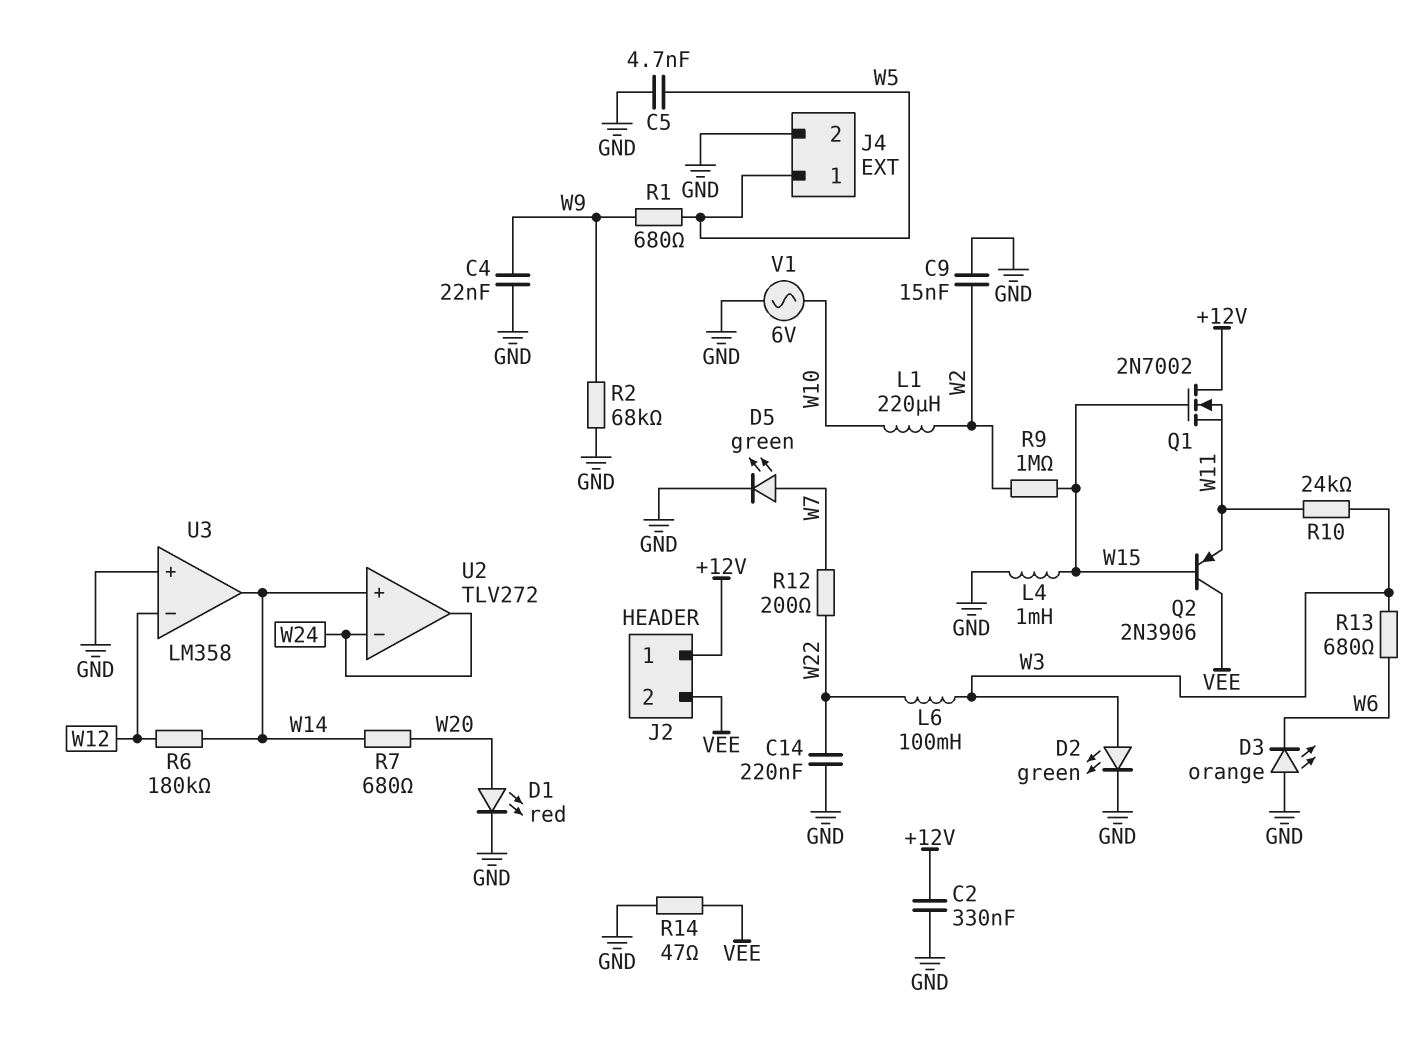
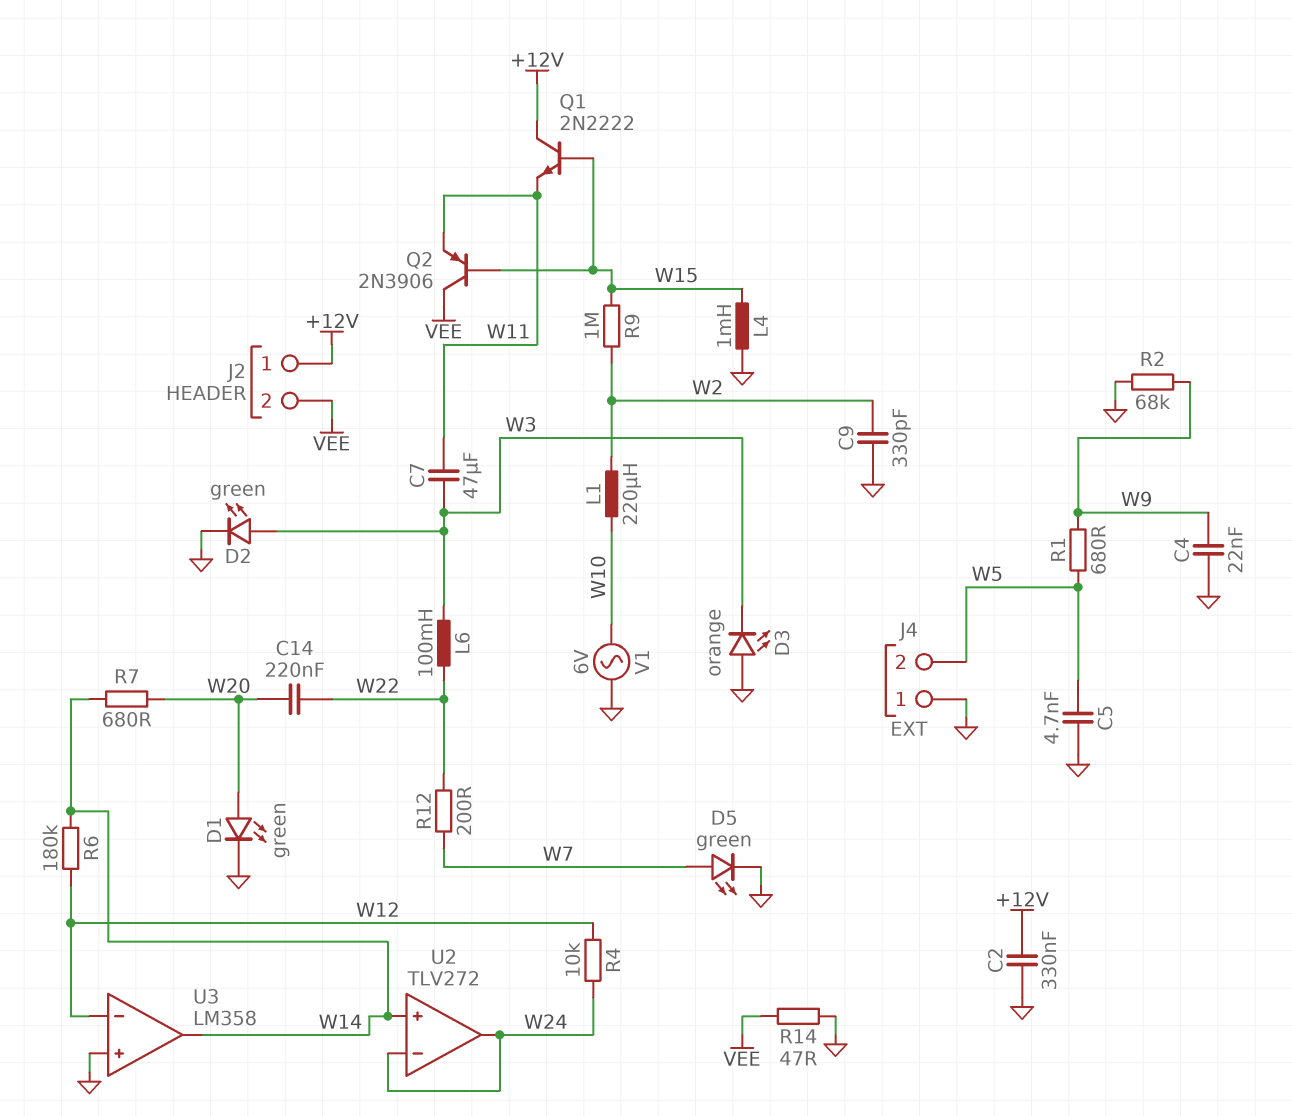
C7: none -> 47uF (W3, W11)
C9: 15nF (GND, W2) -> 330pF (GND, W2)
C14: 220nF (GND, W22) -> 220nF (W20, W22)
D1: LED red (A W20, K GND) -> LED green (A W20, K GND)
D3: LED orange (A GND, K W6) -> LED orange (A GND, K W3)
J4 pin 1: W5 -> GND
J4 pin 2: GND -> W5
Q1: NMOS 2N7002 (G W15, D +12V, S W11) -> NPN 2N2222 (B W15, C +12V, E W11)
R4: none -> 10k (W12, W24)
R10: 24k (W3, W11) -> none
R13: 680 (W3, W6) -> none

